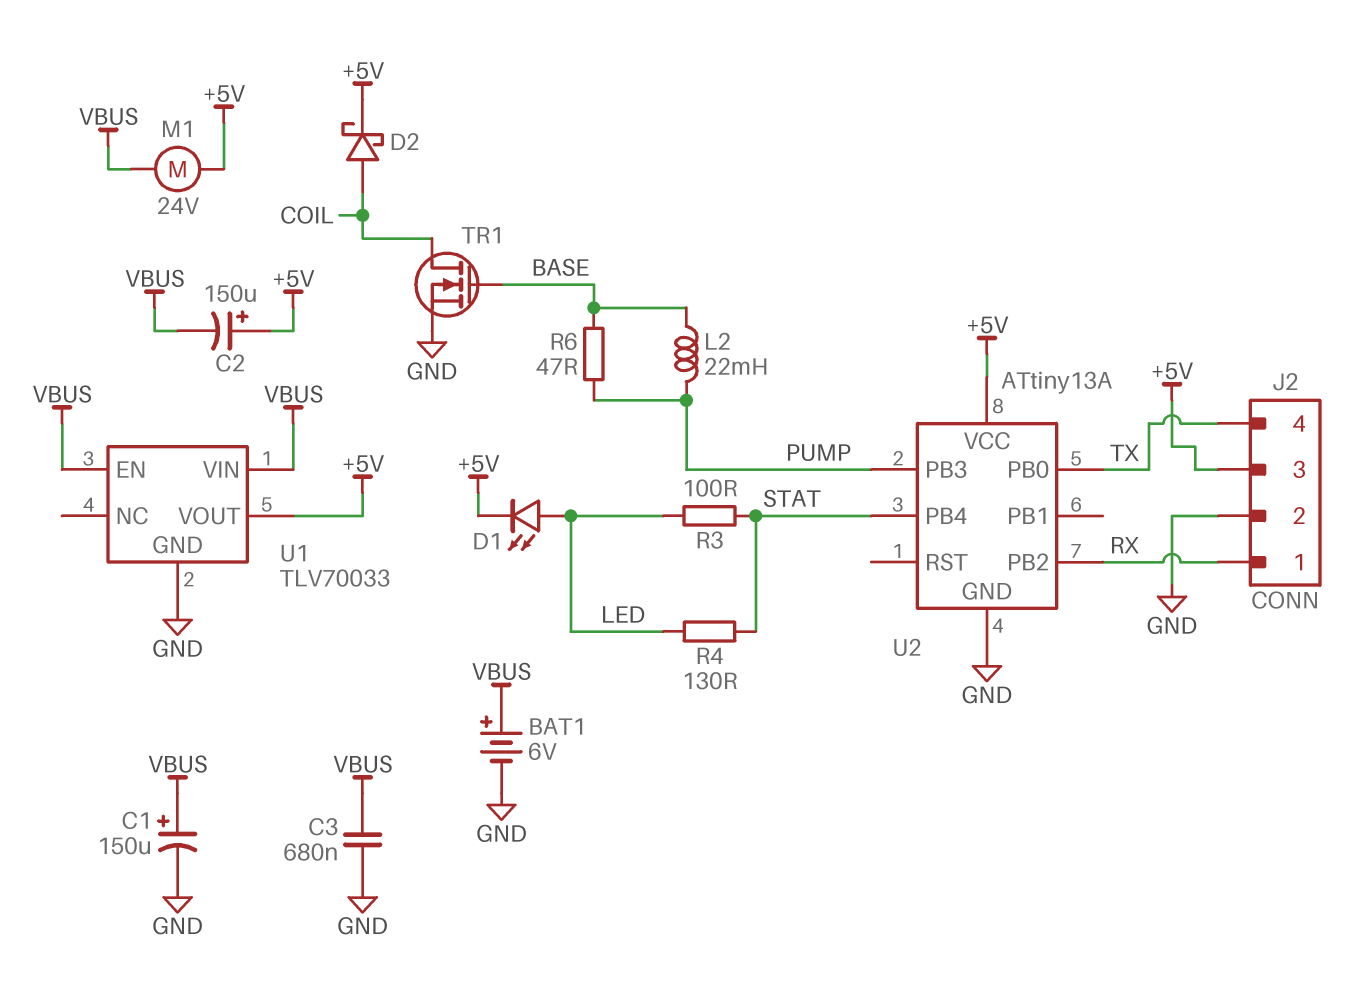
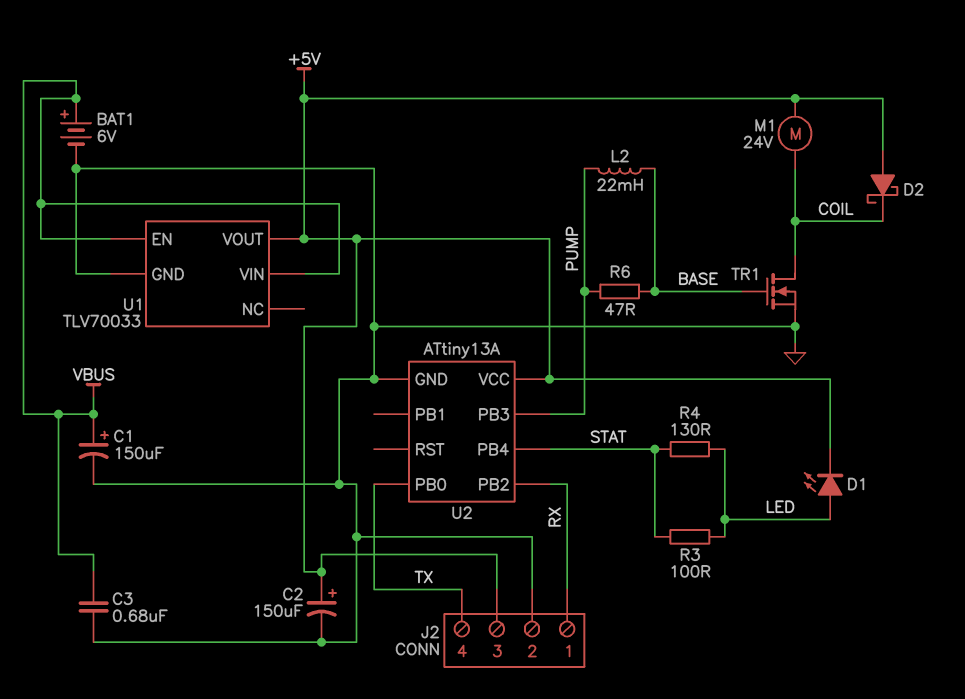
C2: 150uF (plus +5V, minus VBUS) -> 150uF (plus +5V, minus GND)
D2: schottky (A COIL, K +5V) -> schottky (A +5V, K COIL)
M1: motor 24V (+5V, VBUS) -> motor 24V (+5V, COIL)

